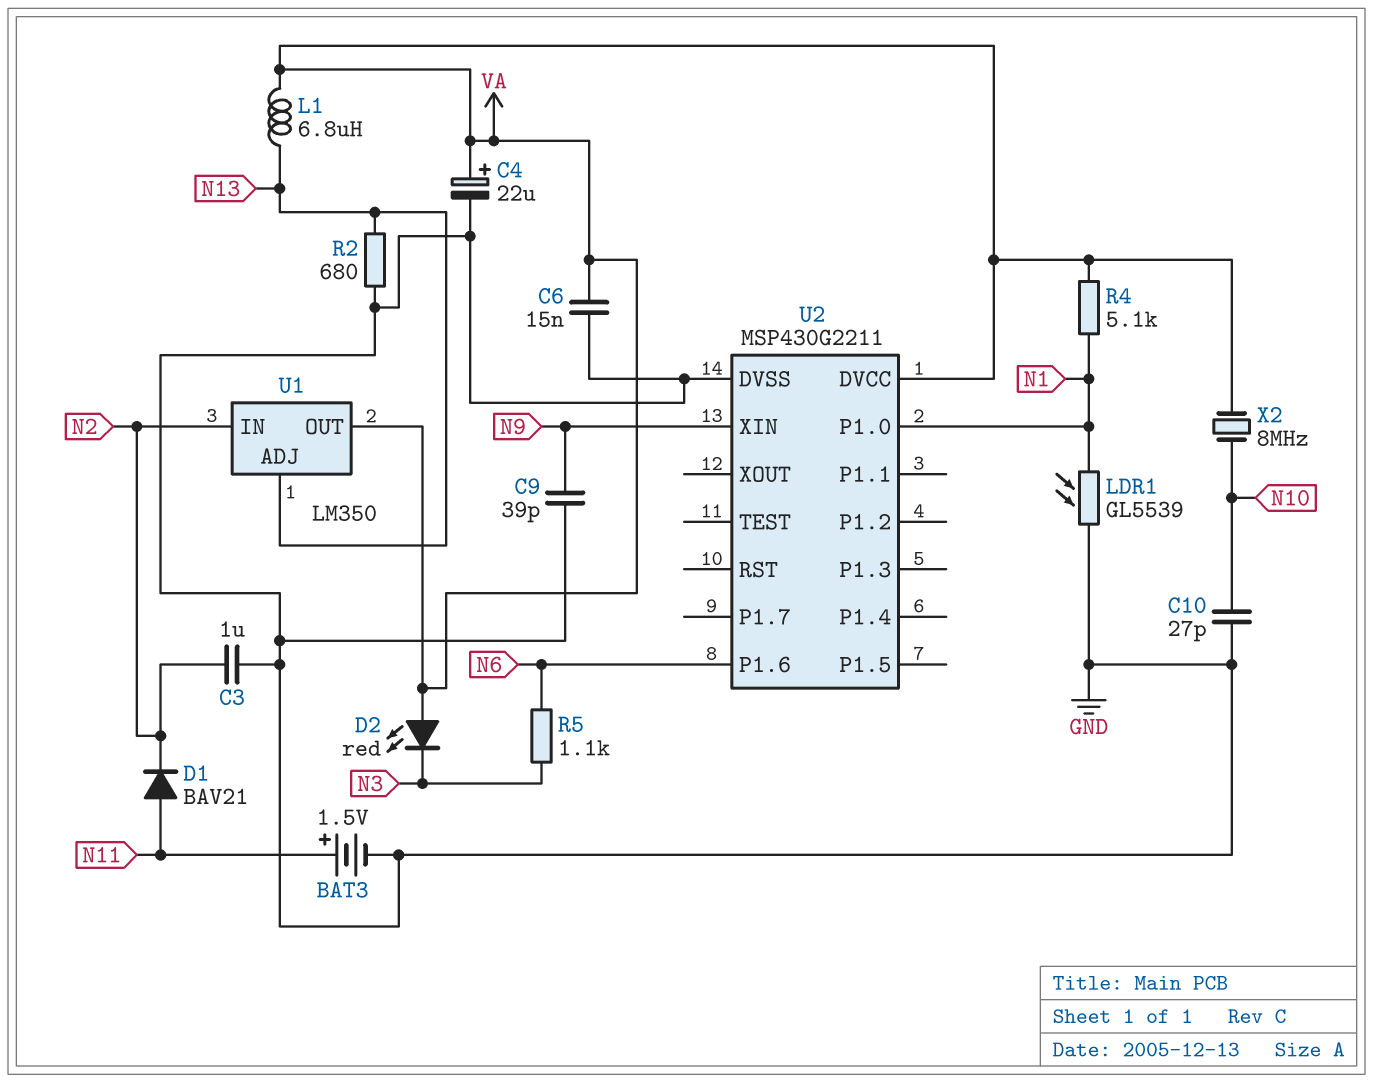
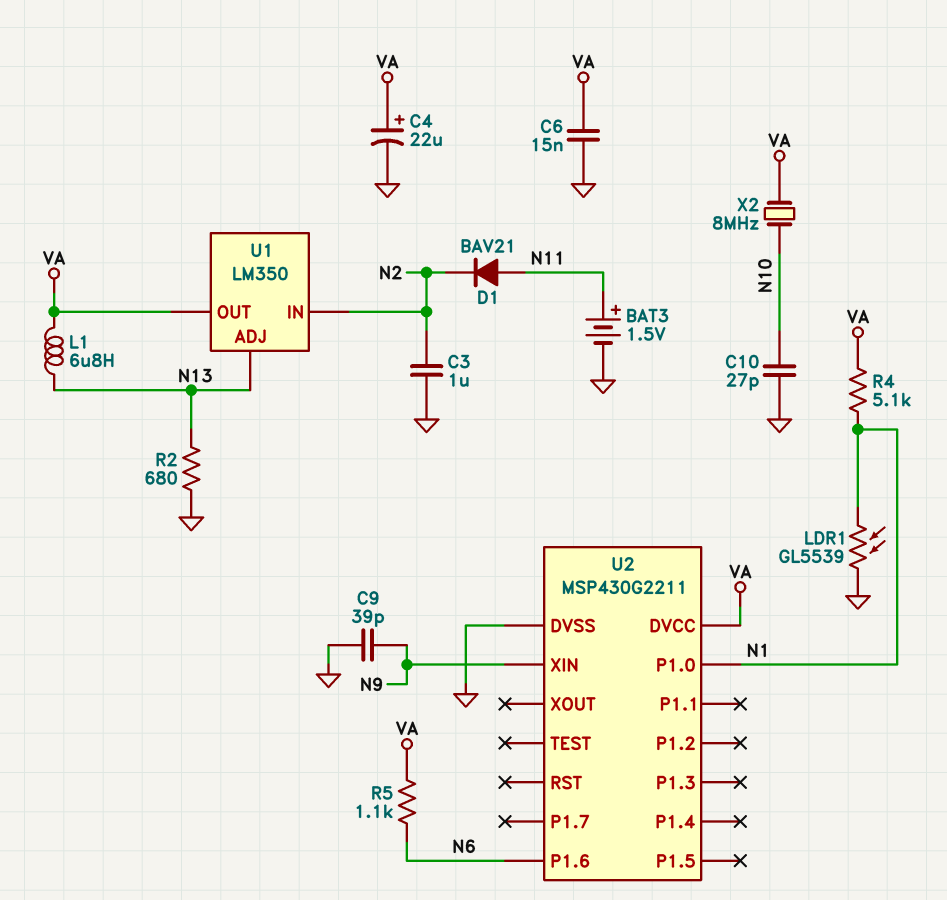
D2: LED red (A VA, K N3) -> none
R5: 1.1k (N3, N6) -> 1.1k (N6, VA)

